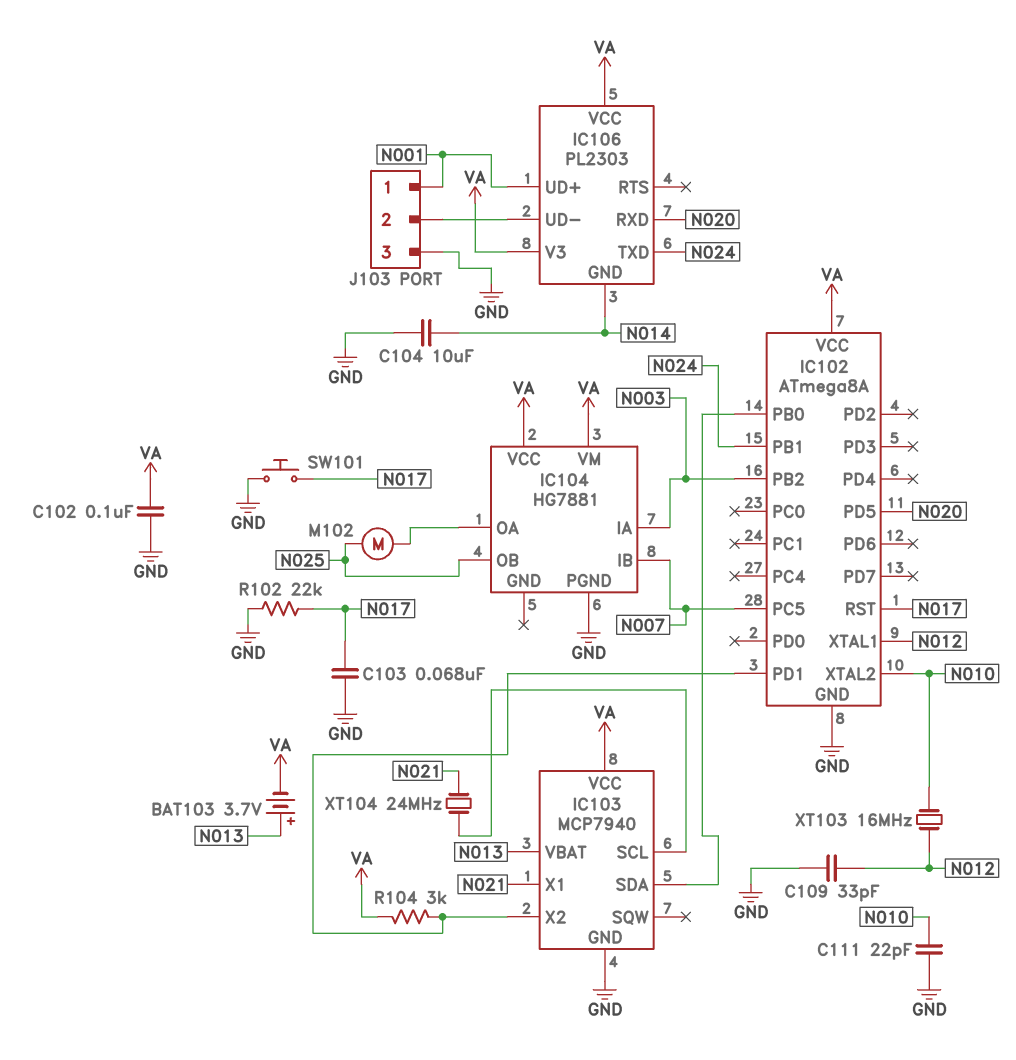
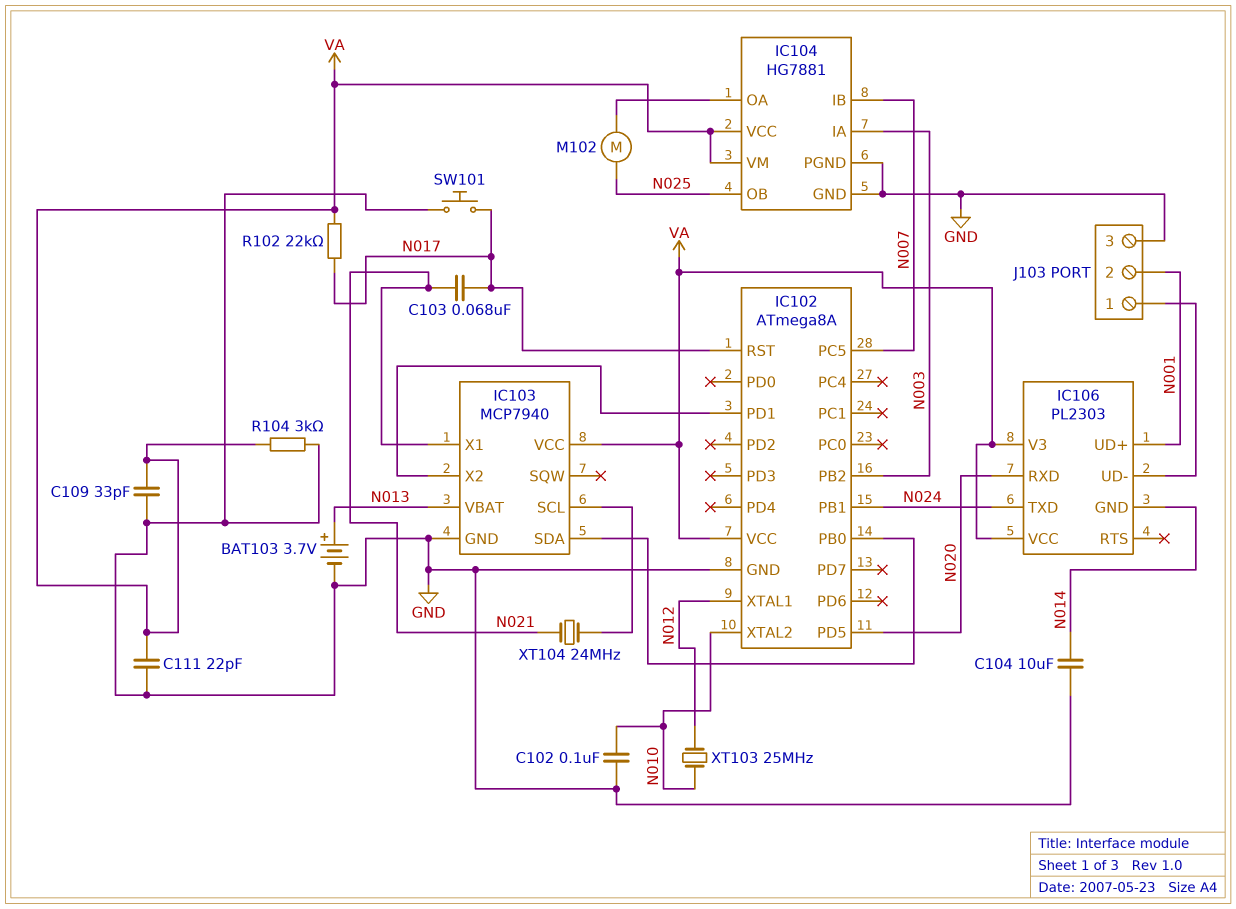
BAT103: 3.7V (plus N013, minus VA) -> 3.7V (plus N013, minus GND)
C102: 100nF (GND, VA) -> 100nF (GND, N010)
C103: 68nF (GND, N017) -> 68nF (N017, N021)
C109: 33pF (GND, N012) -> 33pF (GND, VA)
C111: 22pF (GND, N010) -> 22pF (GND, VA)
IC104 pin GND: none -> GND
J103 pin 1: N001 -> IC106/UD-
J103 pin 2: IC106/UD- -> N001
R102: 22k (GND, N017) -> 22k (N017, VA)
R104: 3k (IC102/PD1, VA) -> 3k (GND, VA)
XT103: 16MHz (N010, N012) -> 25MHz (N010, N012)

